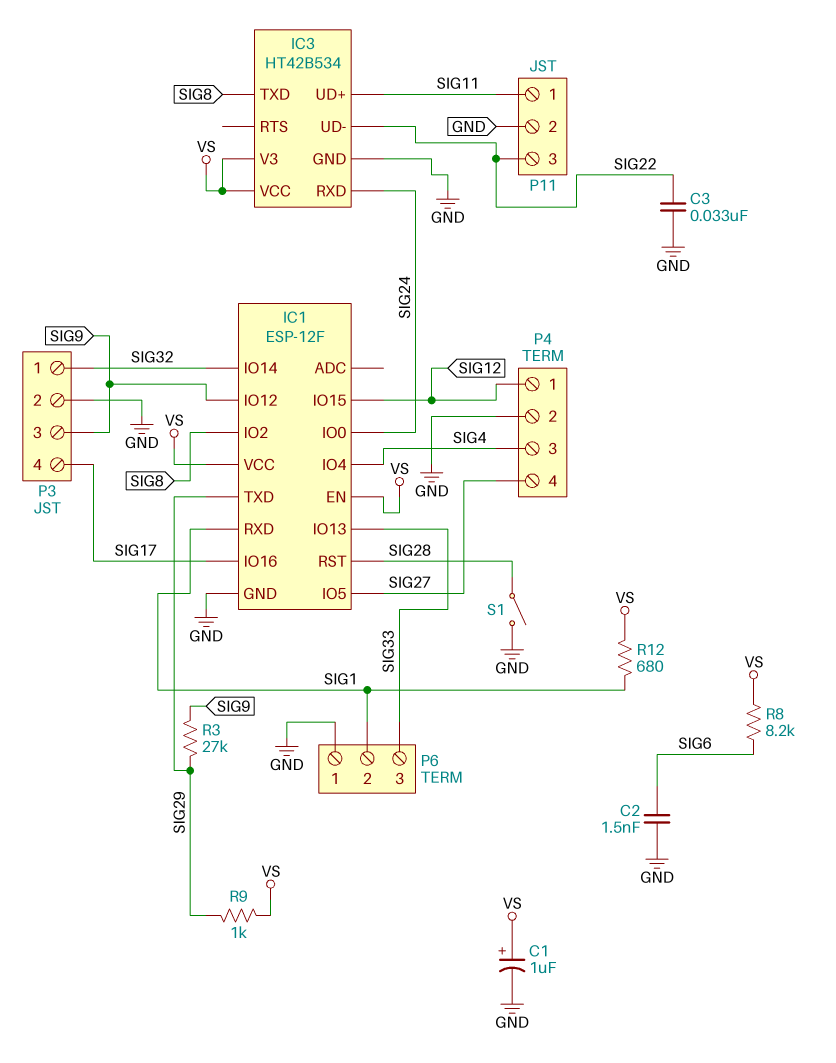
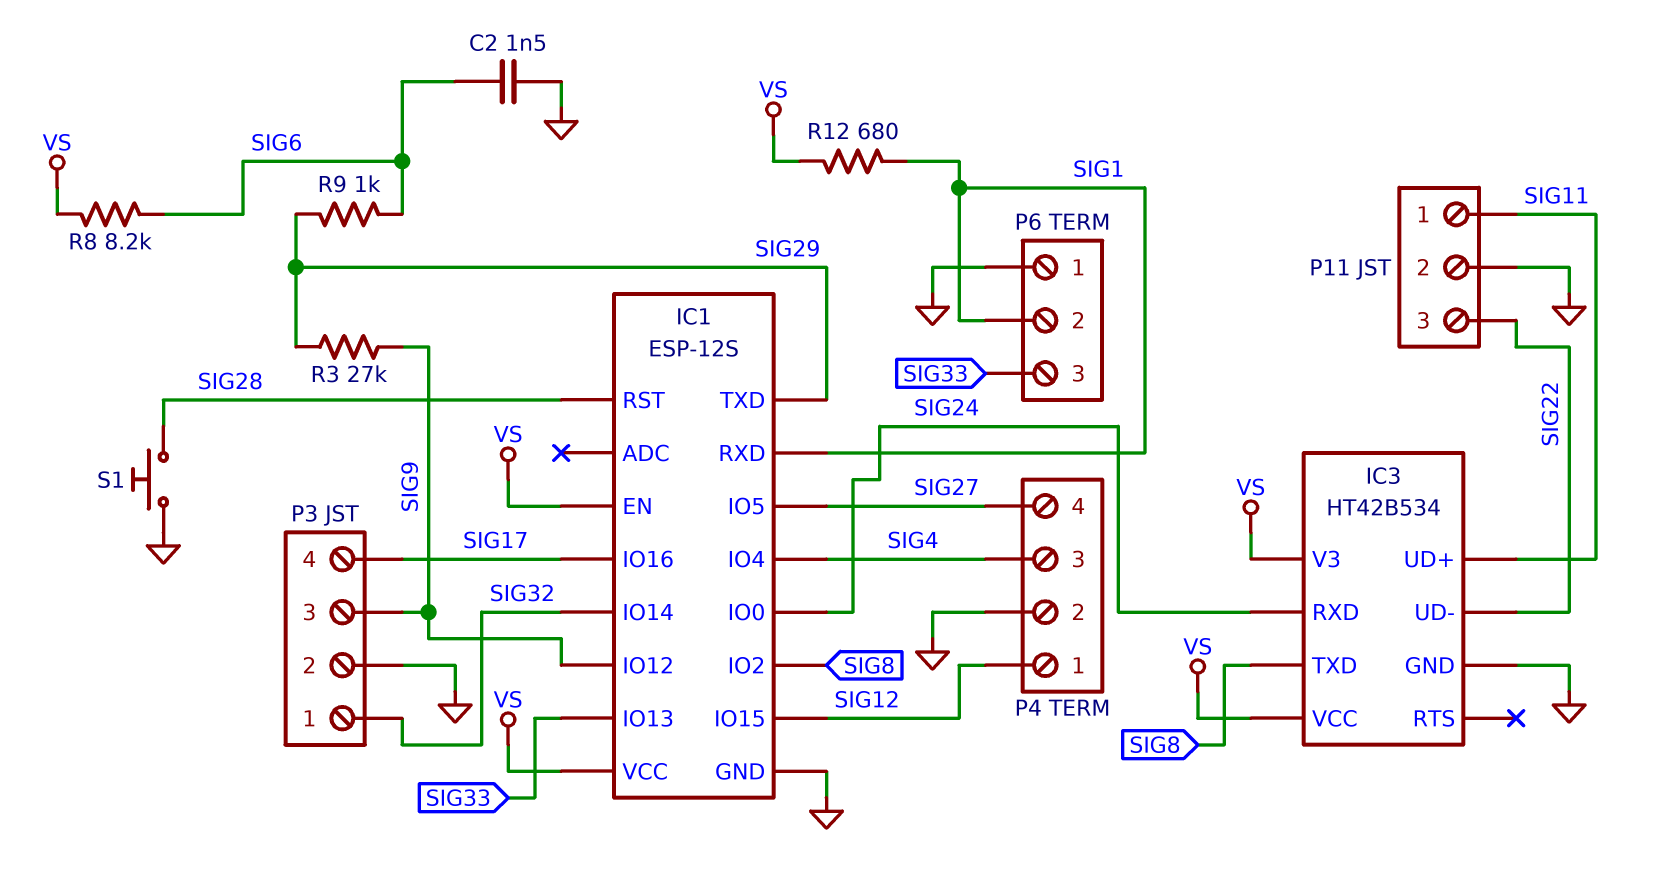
C1: 1uF (plus VS, minus GND) -> none
C3: 33nF (GND, SIG22) -> none
IC1: ESP-12F -> ESP-12S
R9: 1k (SIG29, VS) -> 1k (SIG6, SIG29)
S1: switch (GND, SIG28) -> button (GND, SIG28)

